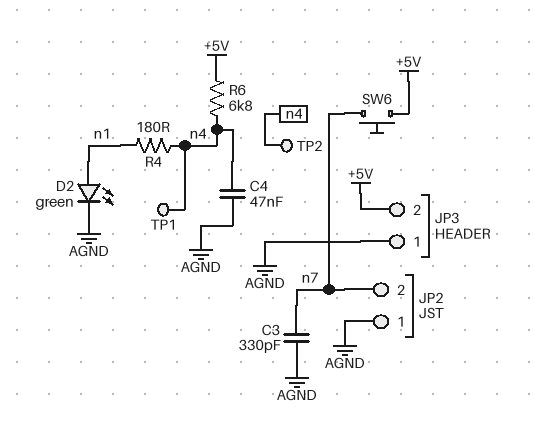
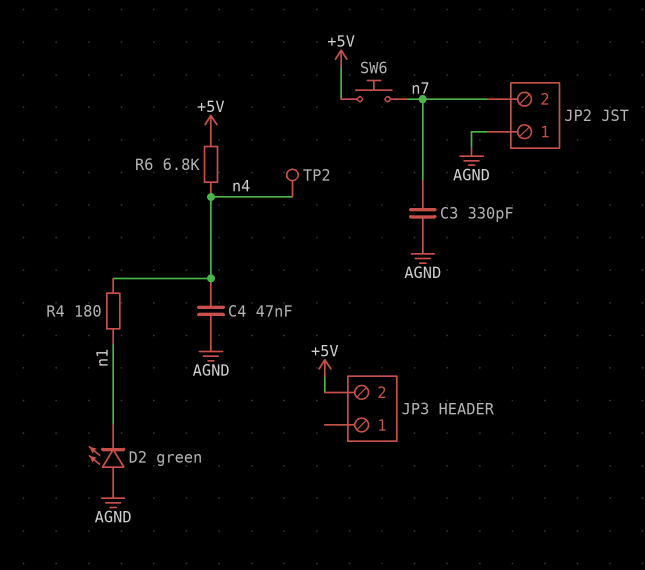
D2: LED green (A n1, K AGND) -> LED green (A AGND, K n1)
JP3 pin 1: AGND -> none
TP1: test point (n4) -> none

